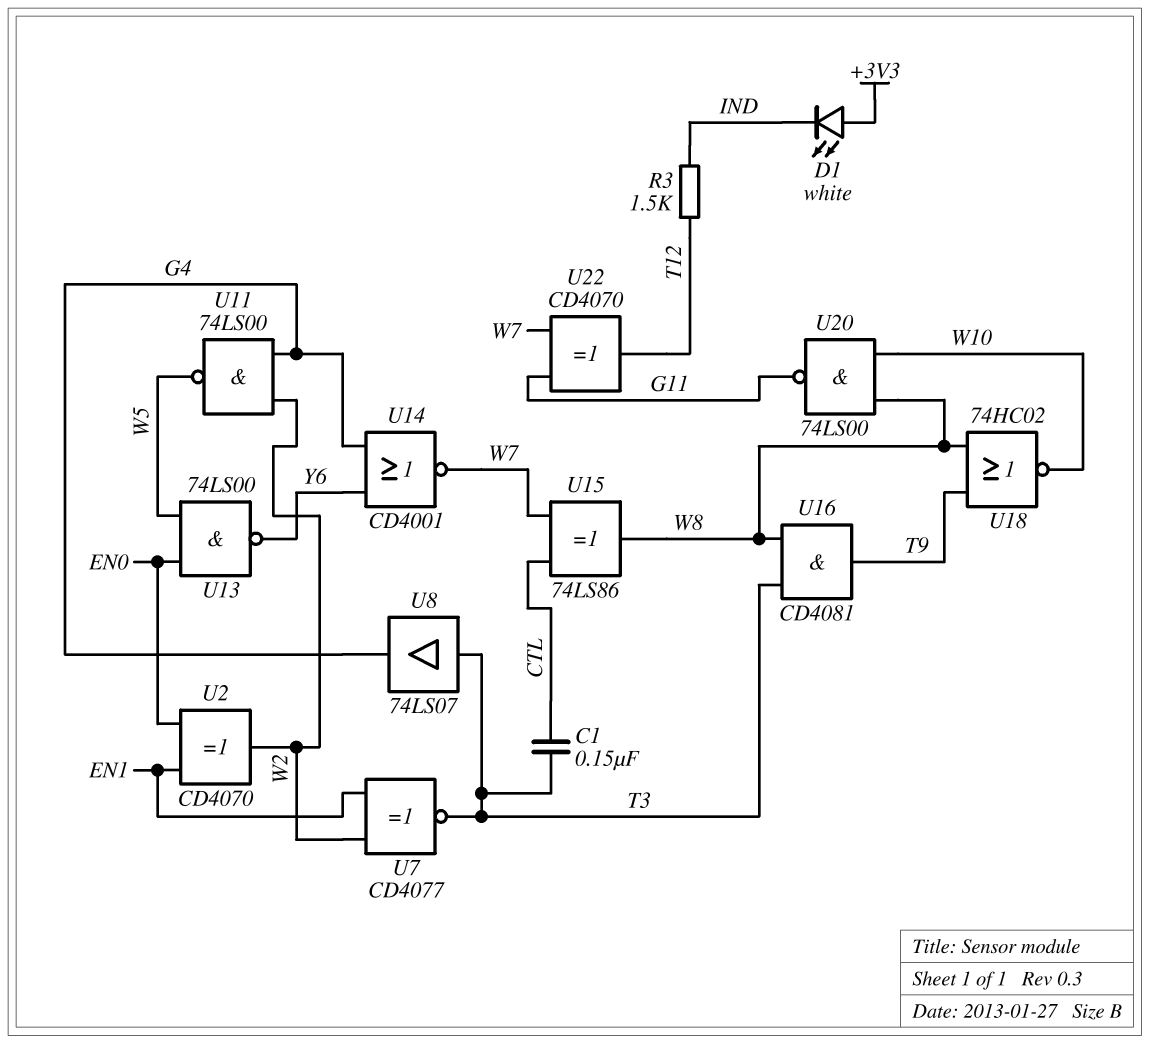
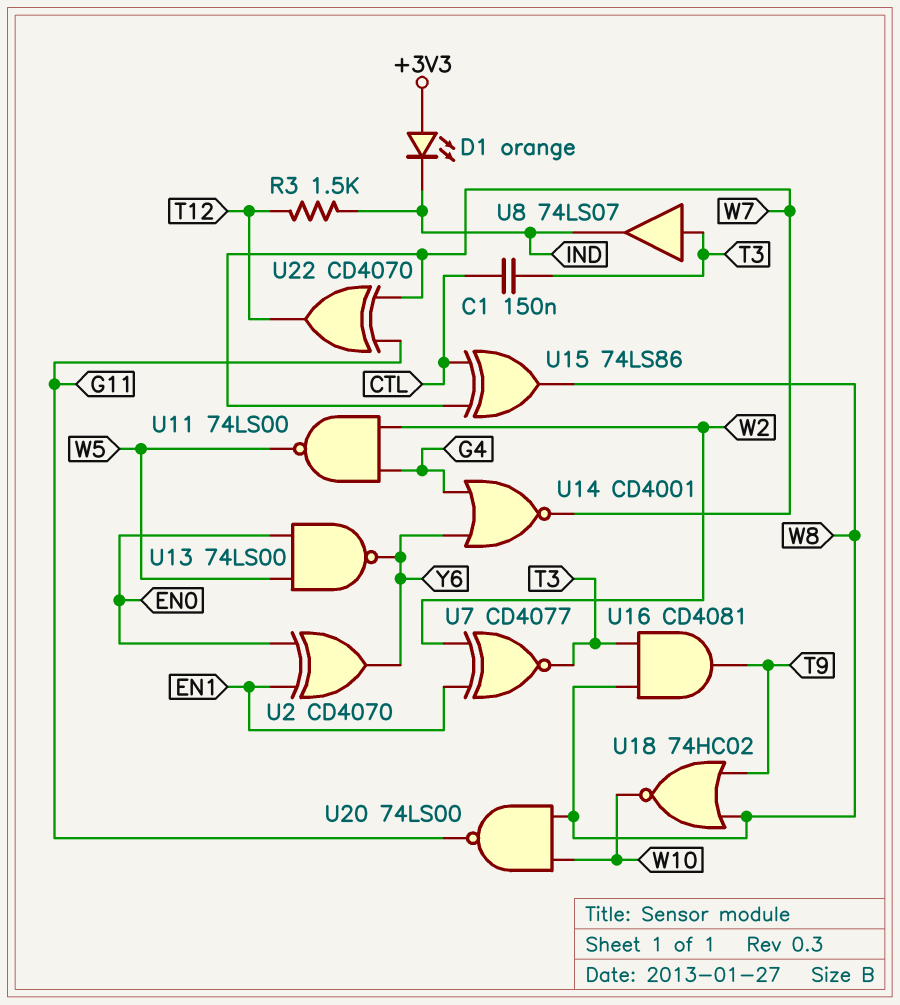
D1: LED white (A +3V3, K IND) -> LED orange (A +3V3, K IND)
U2: XOR CD4070 (in EN0, in EN1, out W2) -> XOR CD4070 (in EN0, in EN1, out Y6)
U8: buffer 74LS07 (in T3, out G4) -> buffer 74LS07 (in T3, out IND)

